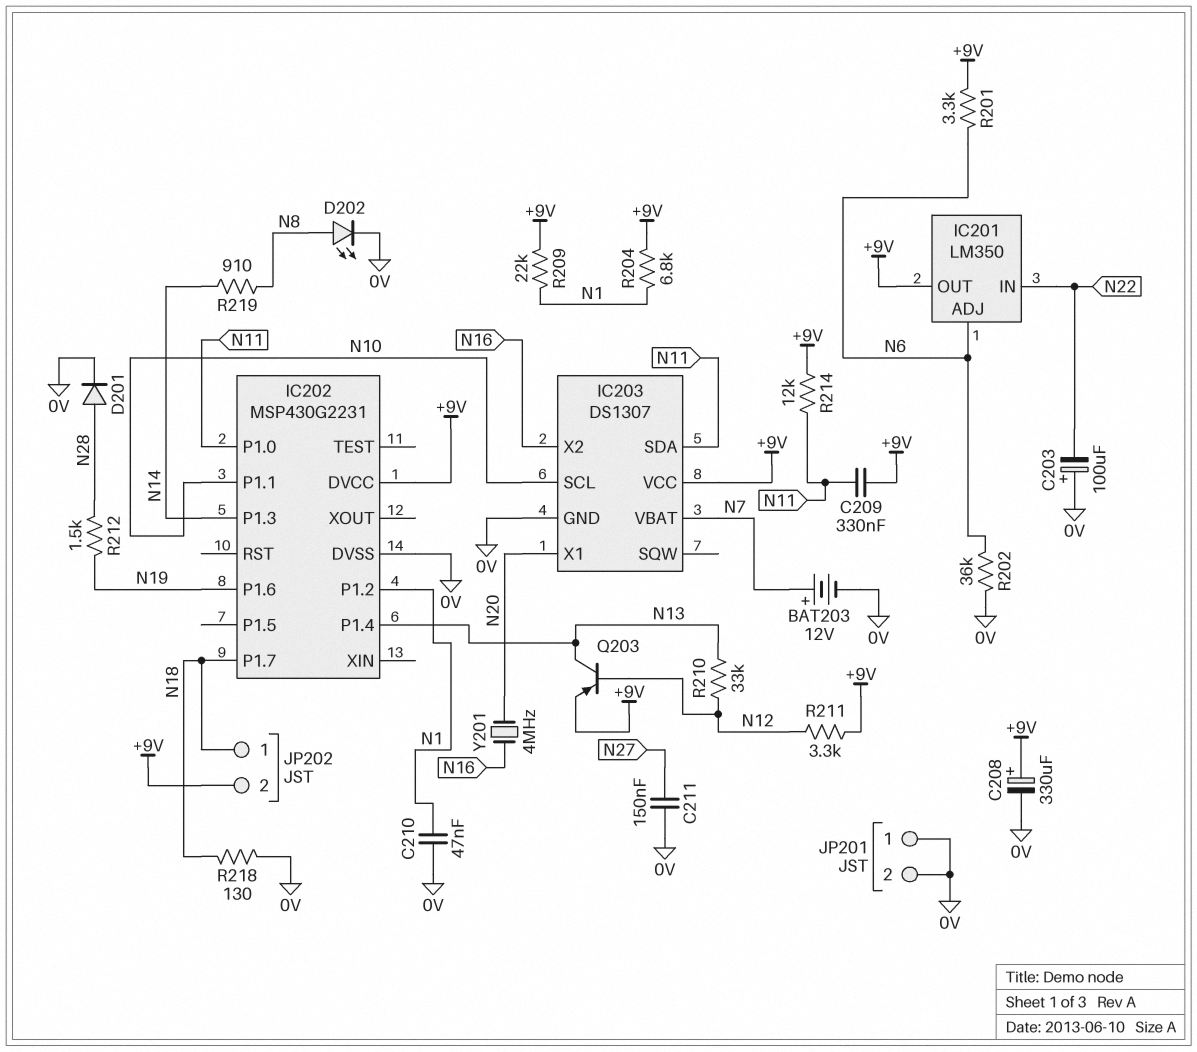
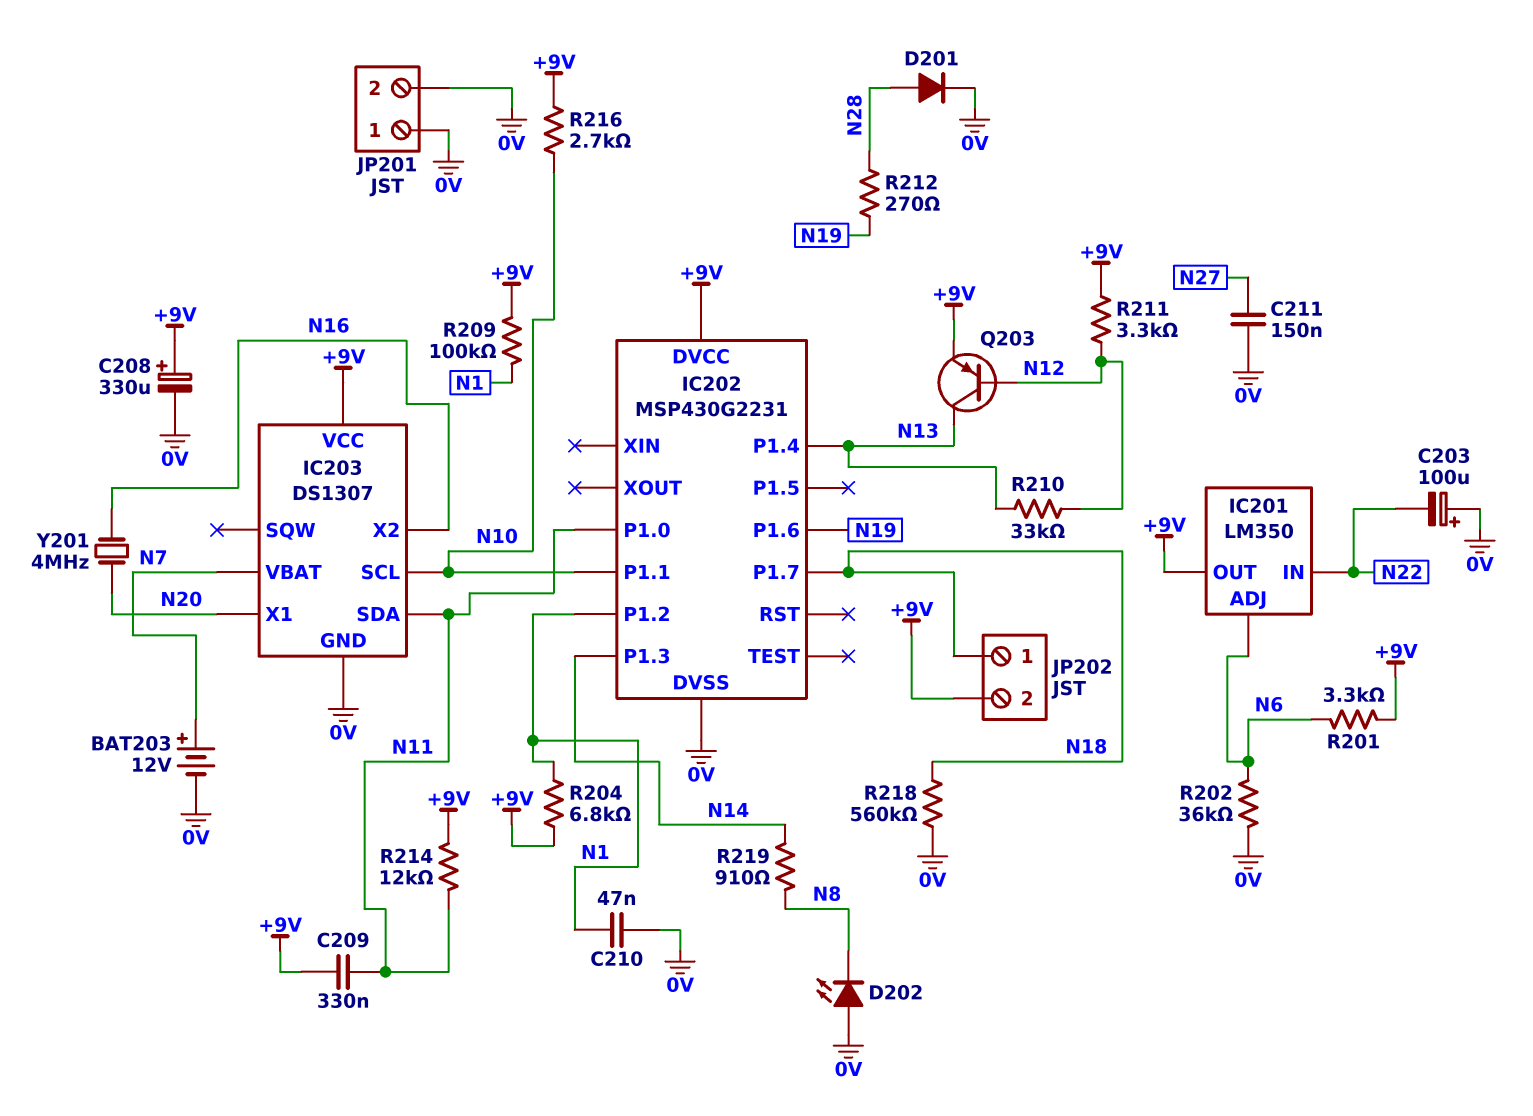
D202: LED (A N8, K 0V) -> LED (A 0V, K N8)
R209: 22k (+9V, N1) -> 100k (+9V, N1)
R212: 1.5k (N19, N28) -> 270 (N19, N28)
R216: none -> 2.7k (+9V, N10)
R218: 130 (0V, N18) -> 560k (0V, N18)

